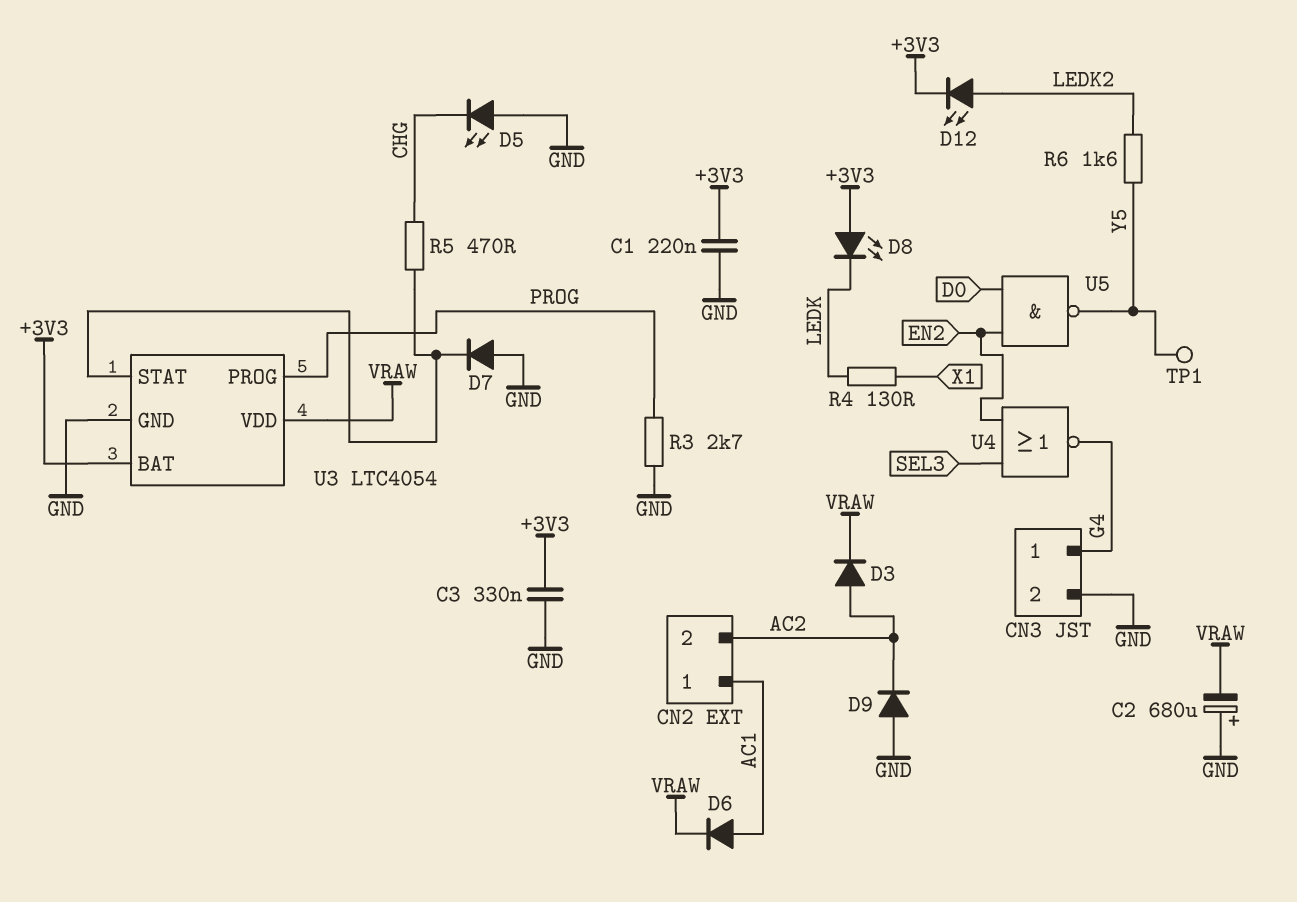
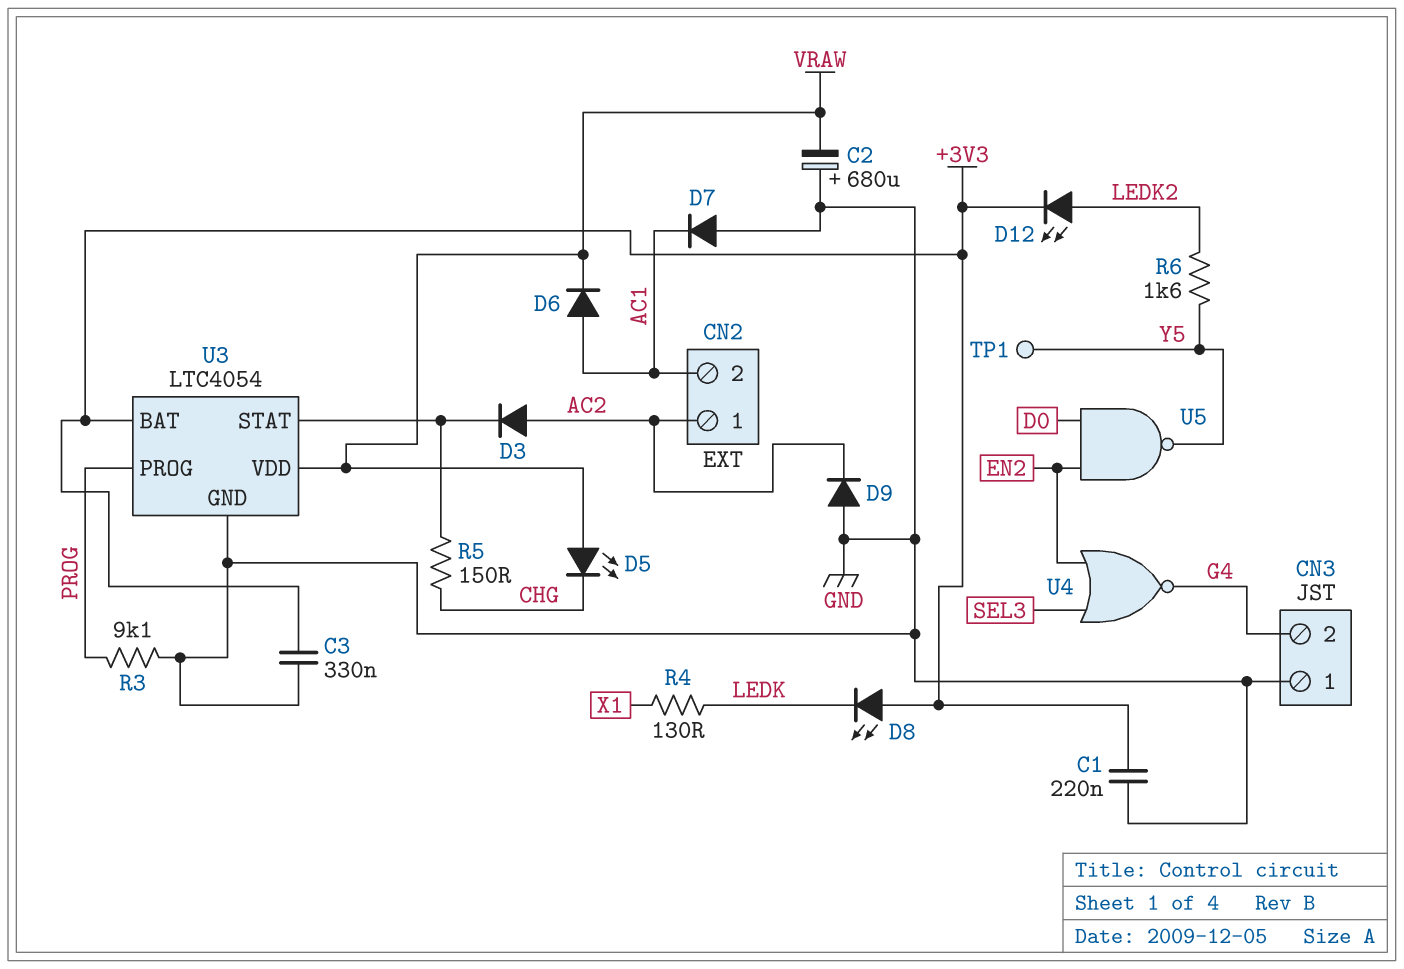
CN2 pin 1: AC1 -> AC2
CN2 pin 2: AC2 -> AC1
CN3 pin 1: G4 -> GND
CN3 pin 2: GND -> G4
D3: diode (A AC2, K VRAW) -> diode (A AC2, K U3/STAT)
D5: LED (A GND, K CHG) -> LED (A VRAW, K CHG)
D7: diode (A GND, K U3/STAT) -> diode (A GND, K AC1)
R3: 2.7k (GND, PROG) -> 9.1k (GND, PROG)
R5: 470 (CHG, U3/STAT) -> 150 (CHG, U3/STAT)

